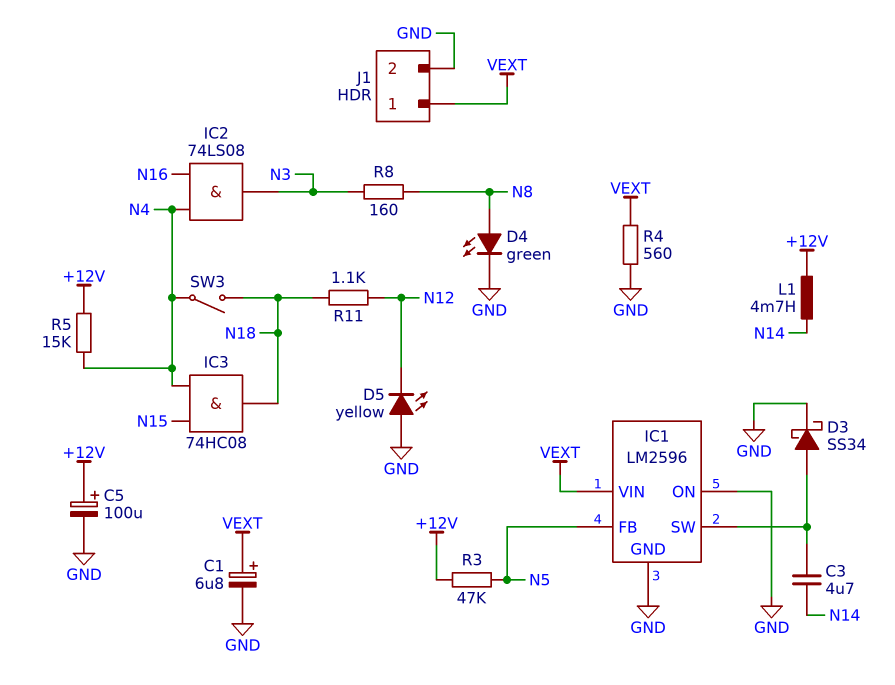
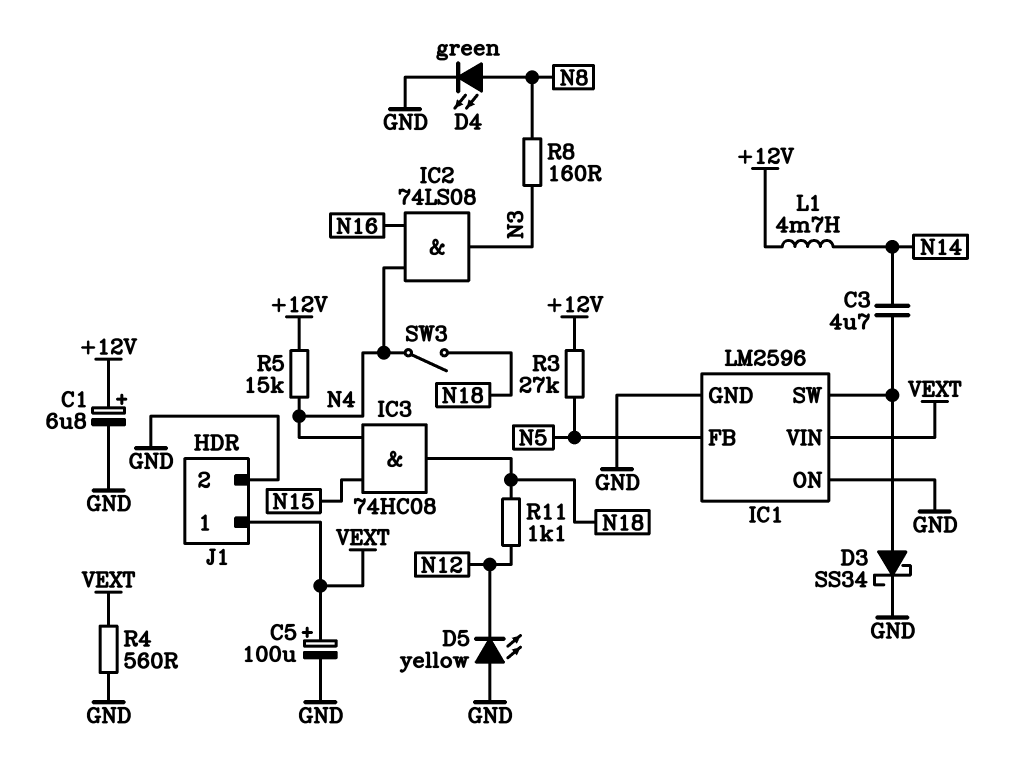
C1: 6.8uF (plus VEXT, minus GND) -> 6.8uF (plus +12V, minus GND)
C5: 100uF (plus +12V, minus GND) -> 100uF (plus VEXT, minus GND)
R3: 47k (+12V, N5) -> 27k (+12V, N5)

